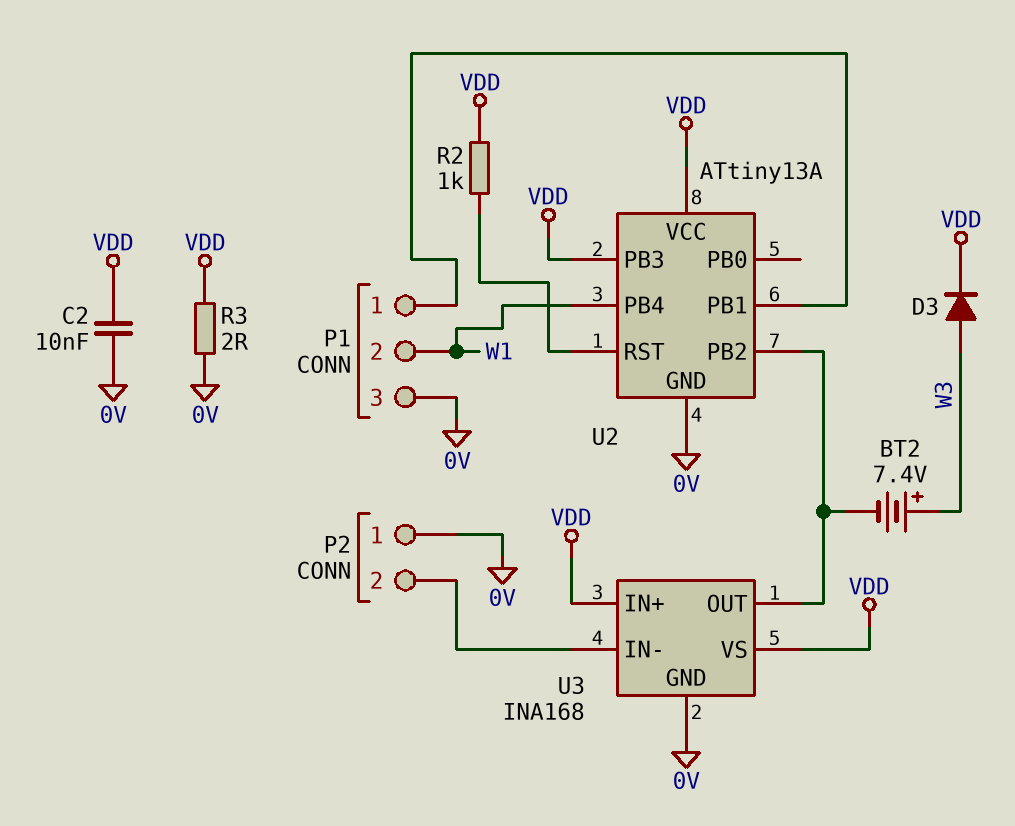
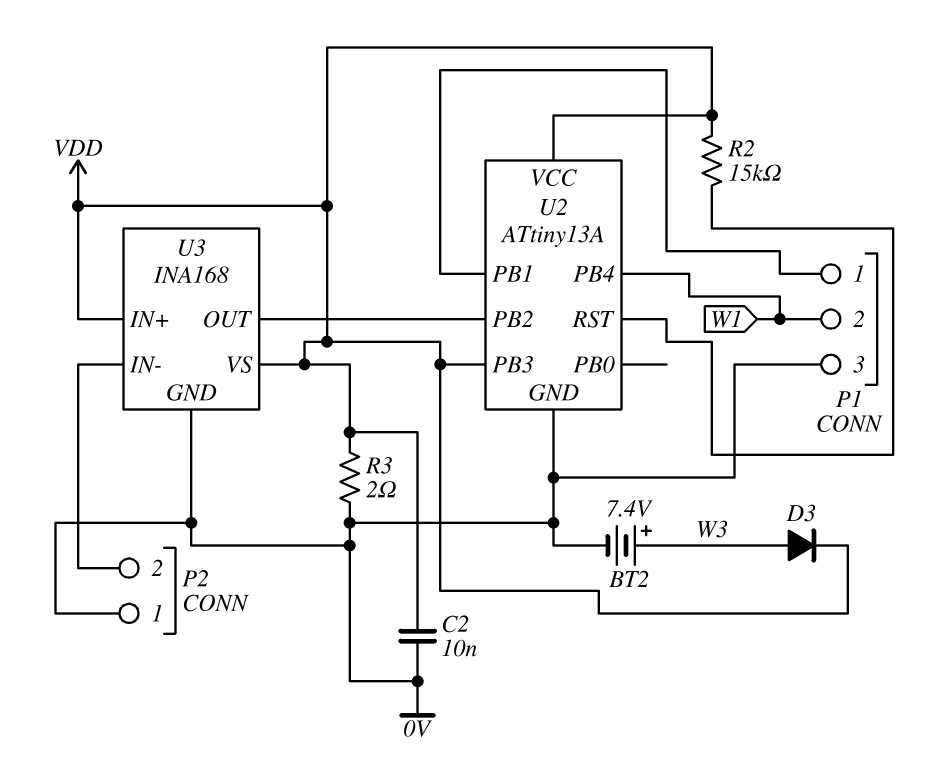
BT2: 7.4V (plus W3, minus U2/PB2) -> 7.4V (plus W3, minus 0V)
R2: 1k (U2/RST, VDD) -> 15k (U2/RST, VDD)

